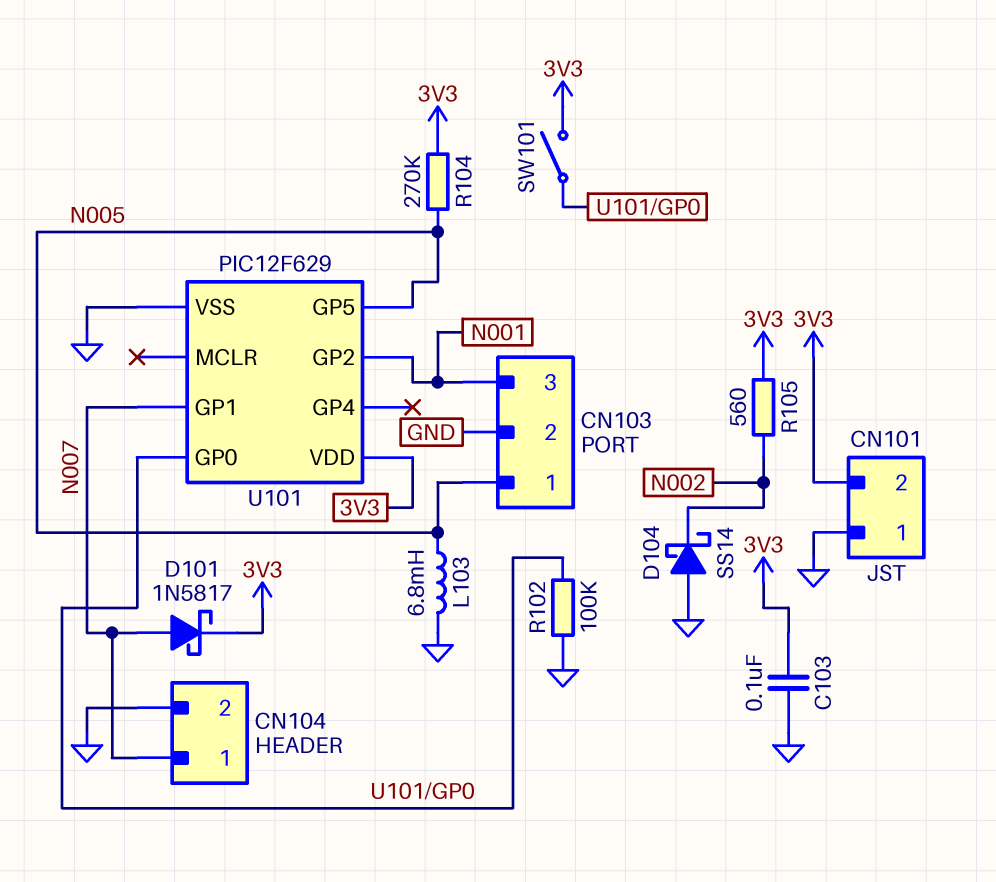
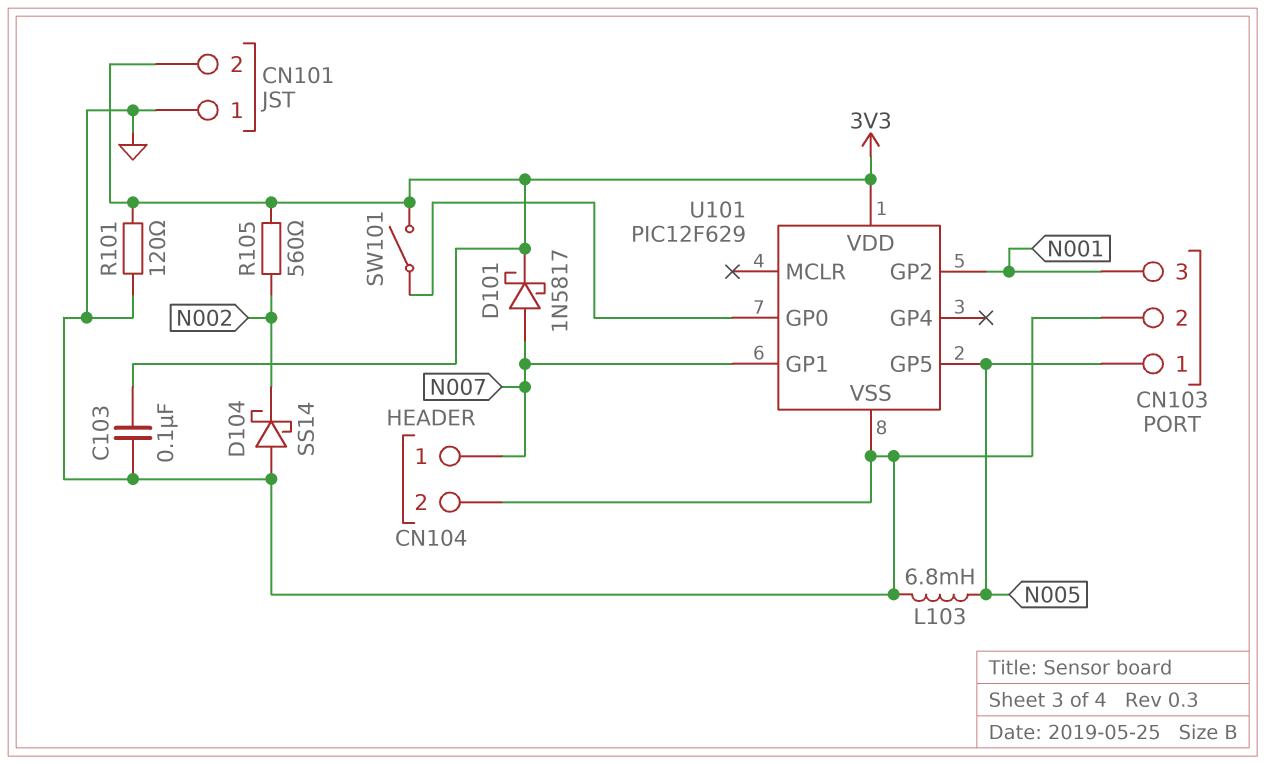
R101: none -> 120 (3V3, GND)
R102: 100k (GND, U101/GP0) -> none
R104: 270k (3V3, N005) -> none

